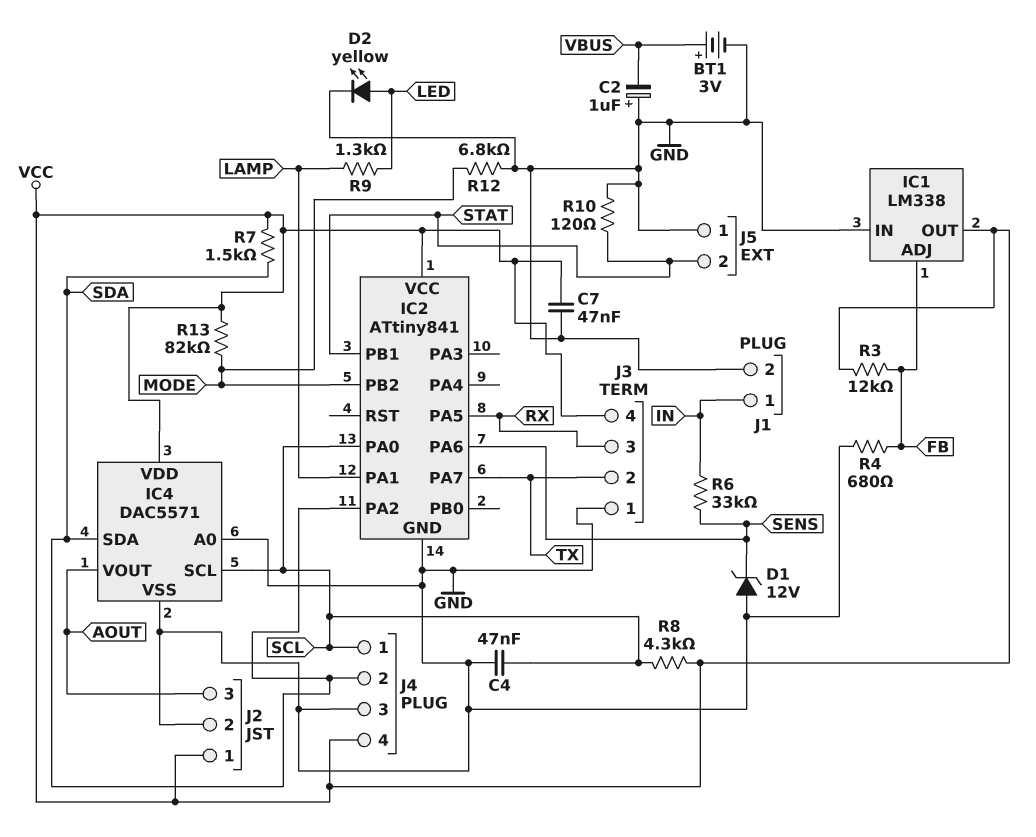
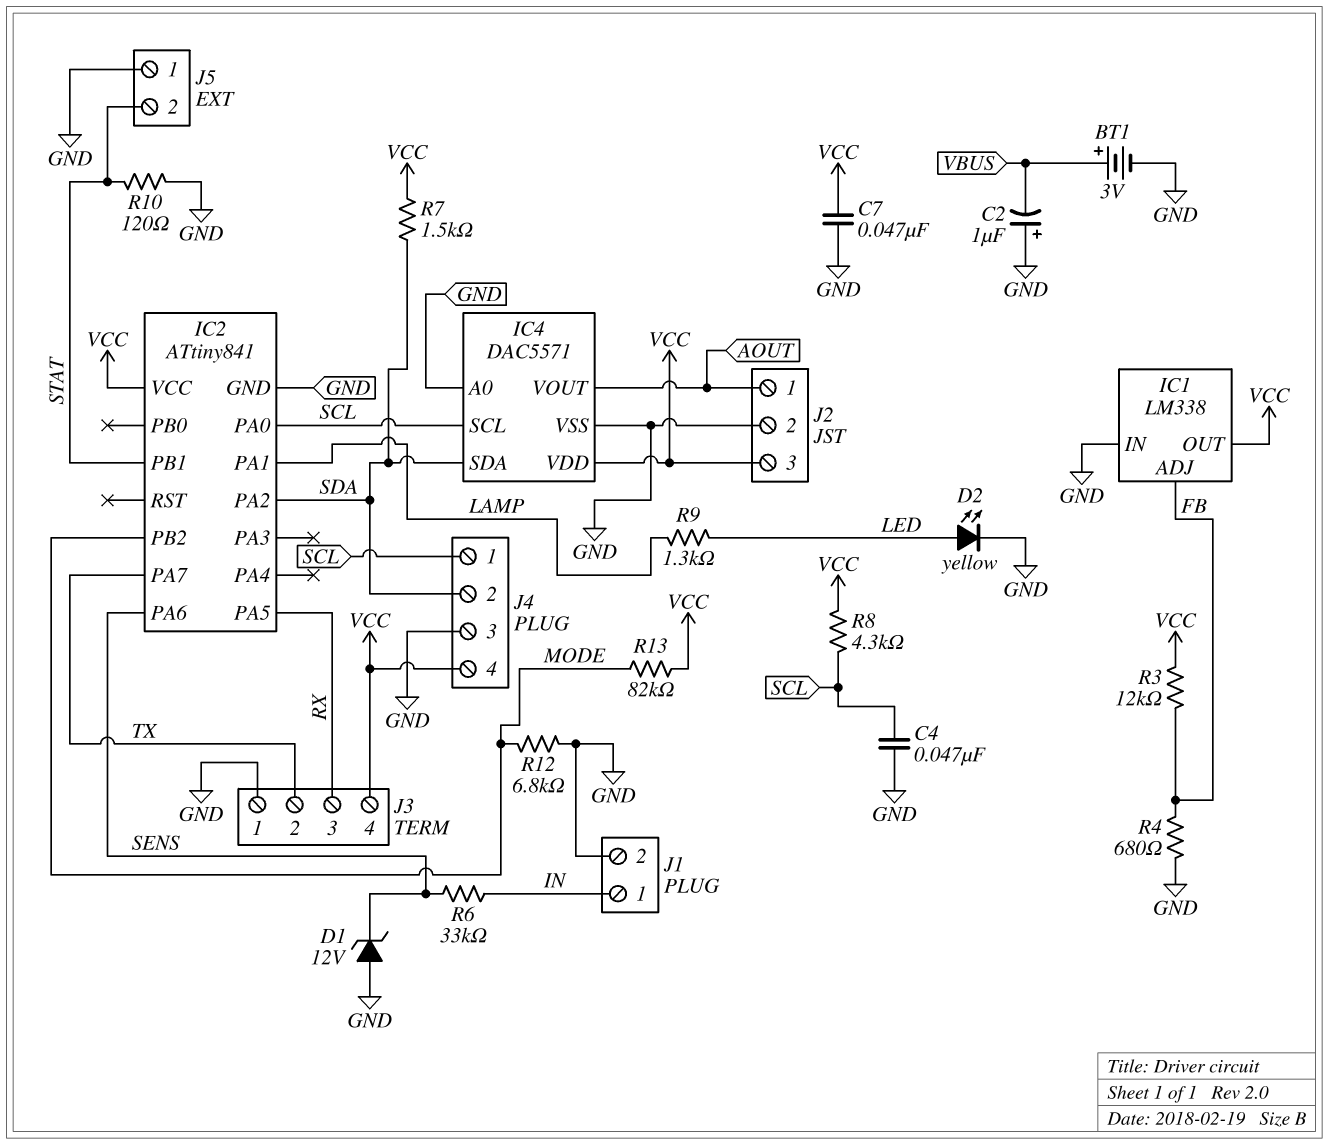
J2 pin 1: VCC -> AOUT
J2 pin 3: AOUT -> VCC

